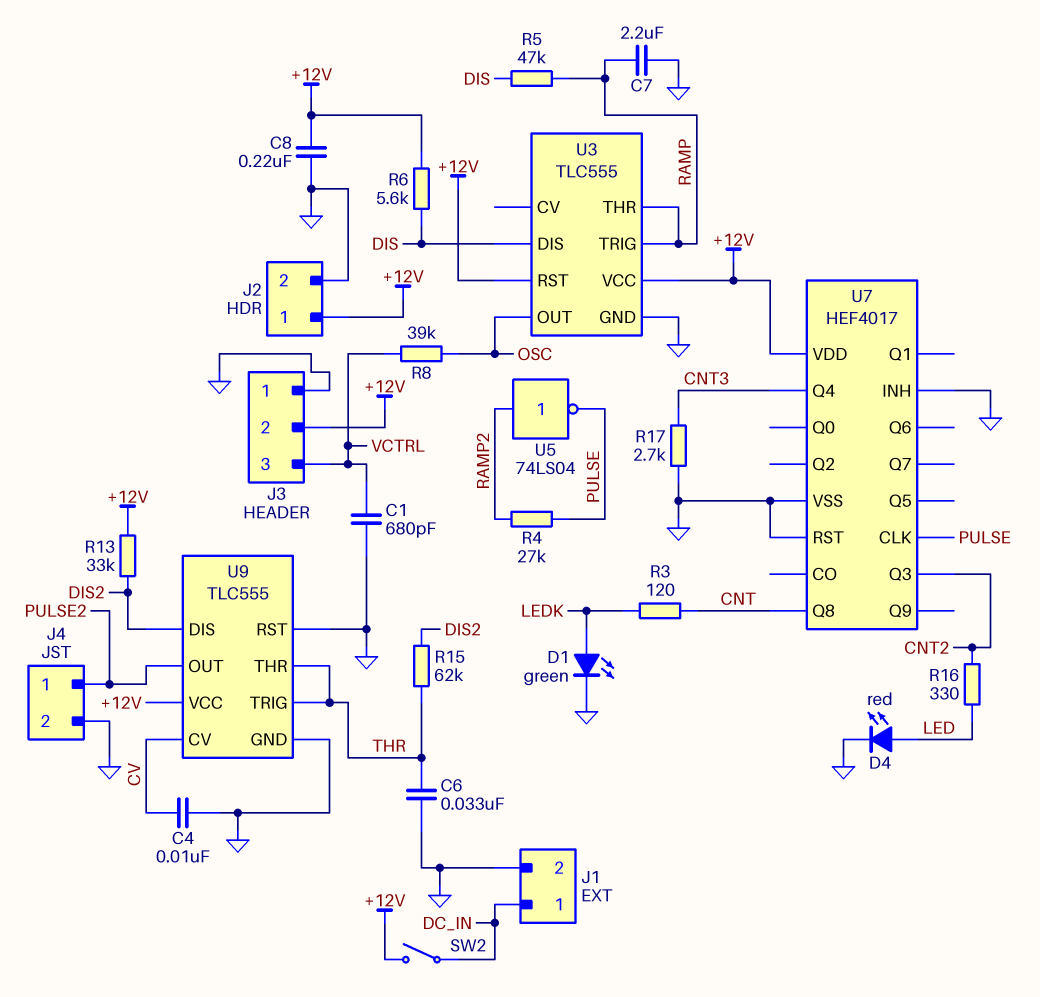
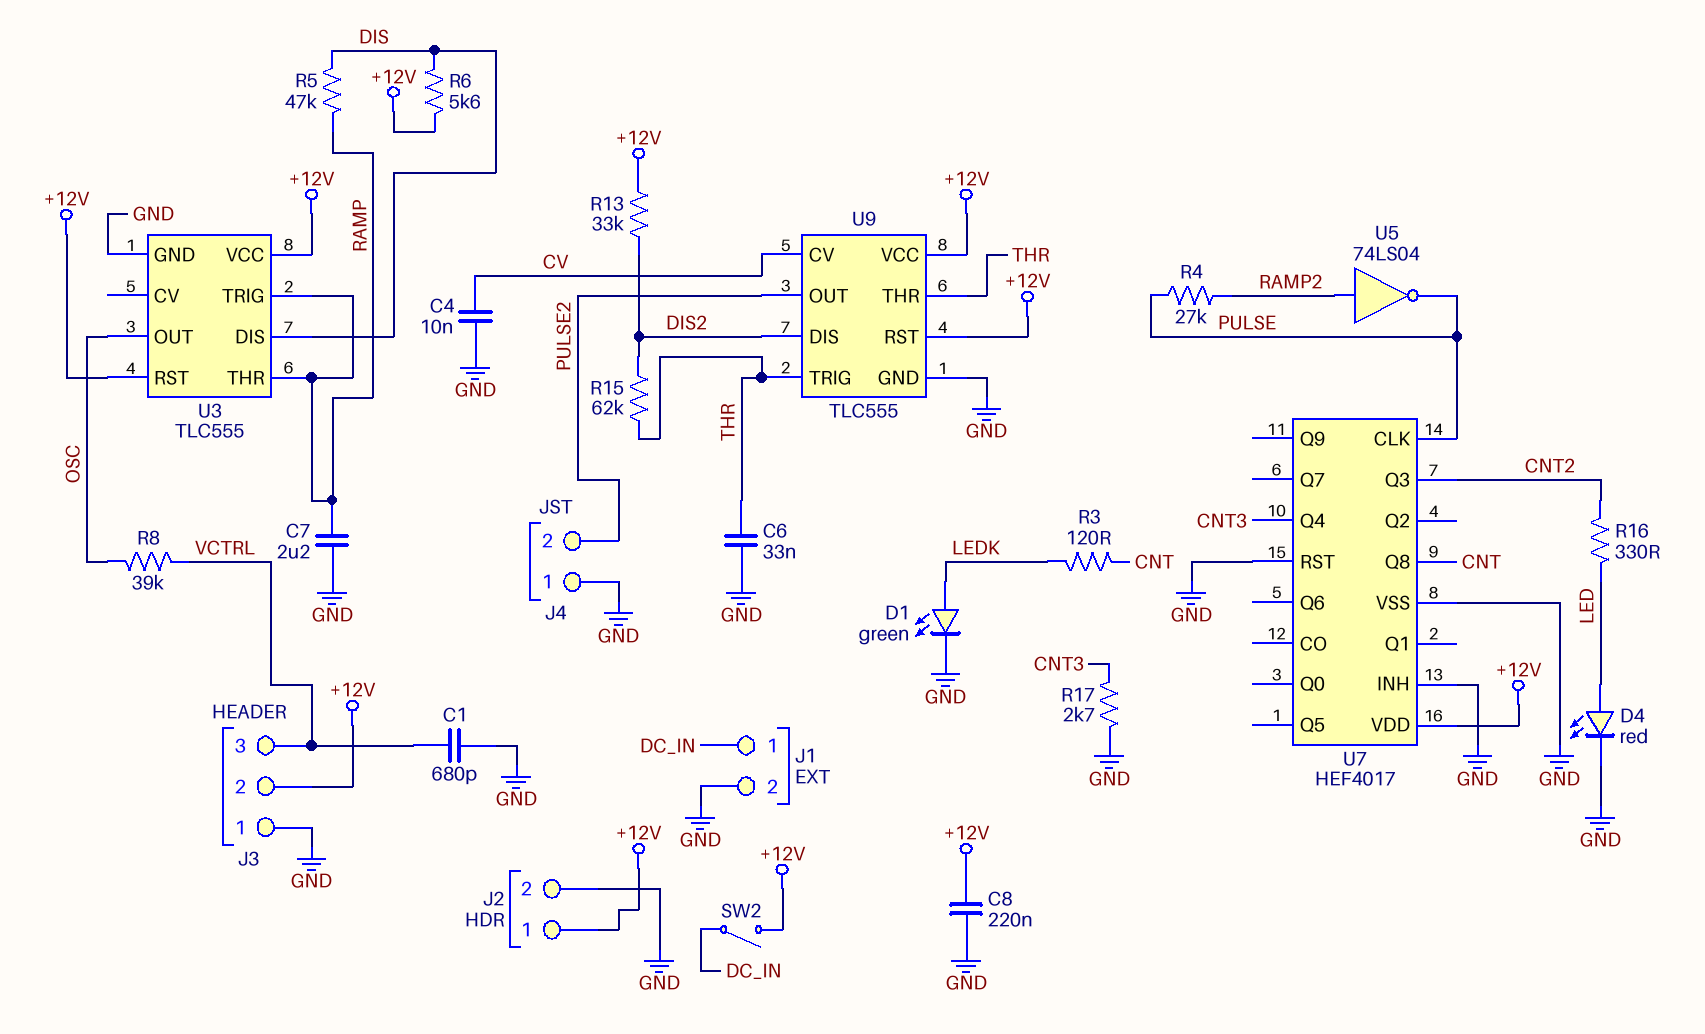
J4 pin 1: PULSE2 -> GND
J4 pin 2: GND -> PULSE2
U9 pin RST: GND -> +12V

